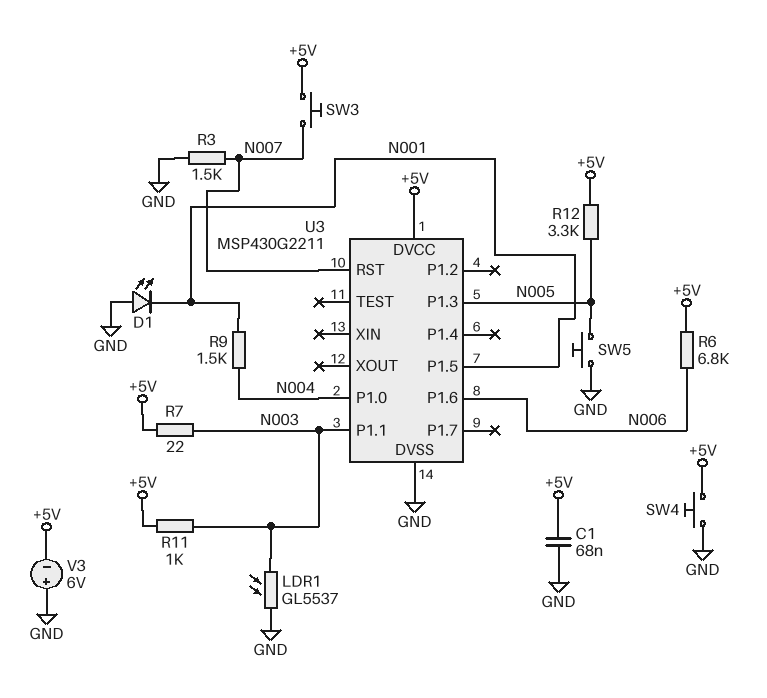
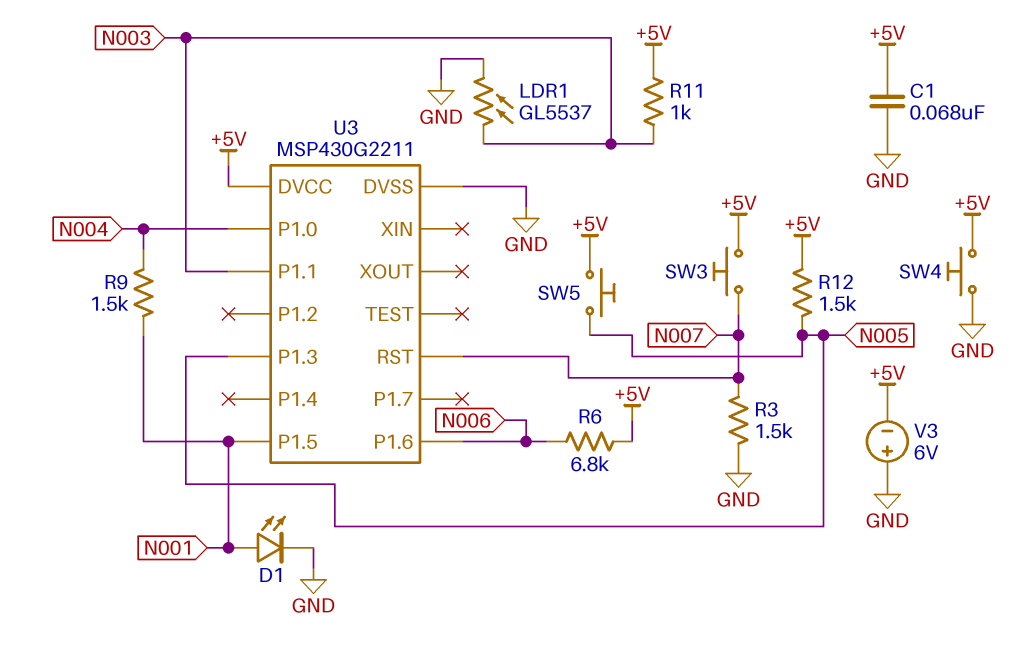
D1: LED (A GND, K N001) -> LED (A N001, K GND)
R7: 22 (+5V, N003) -> none
R12: 3.3k (+5V, N005) -> 1.5k (+5V, N005)
SW5: button (GND, N005) -> button (+5V, N005)

